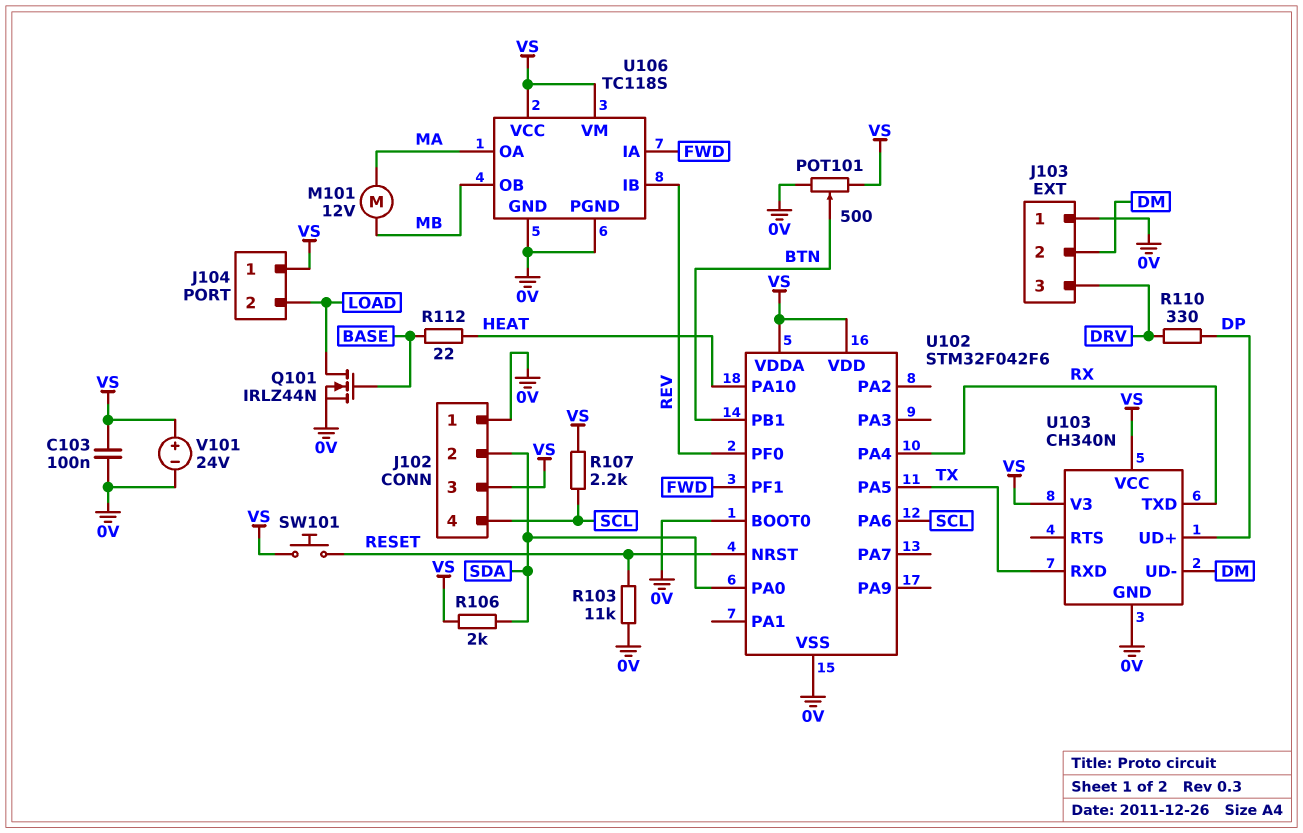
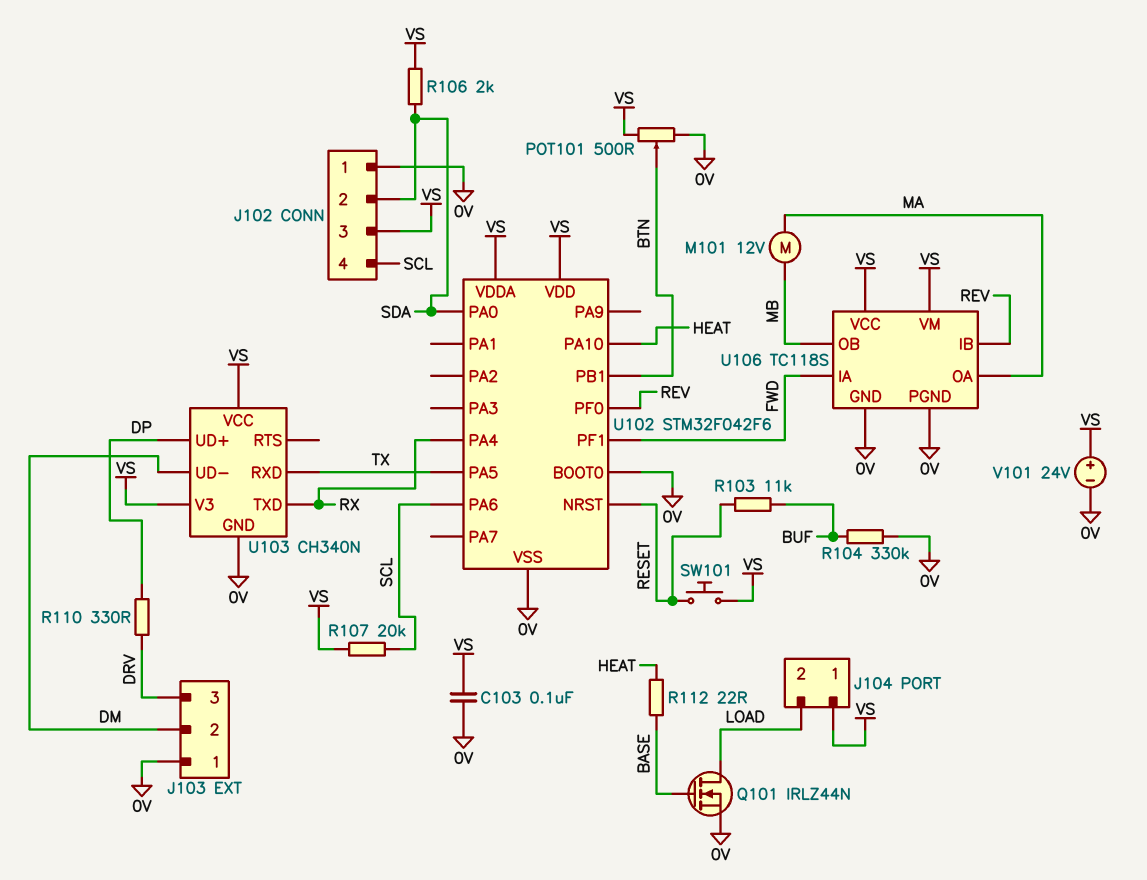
R103: 11k (0V, RESET) -> 11k (BUF, RESET)
R104: none -> 330k (0V, BUF)
R107: 2.2k (SCL, VS) -> 20k (SCL, VS)

